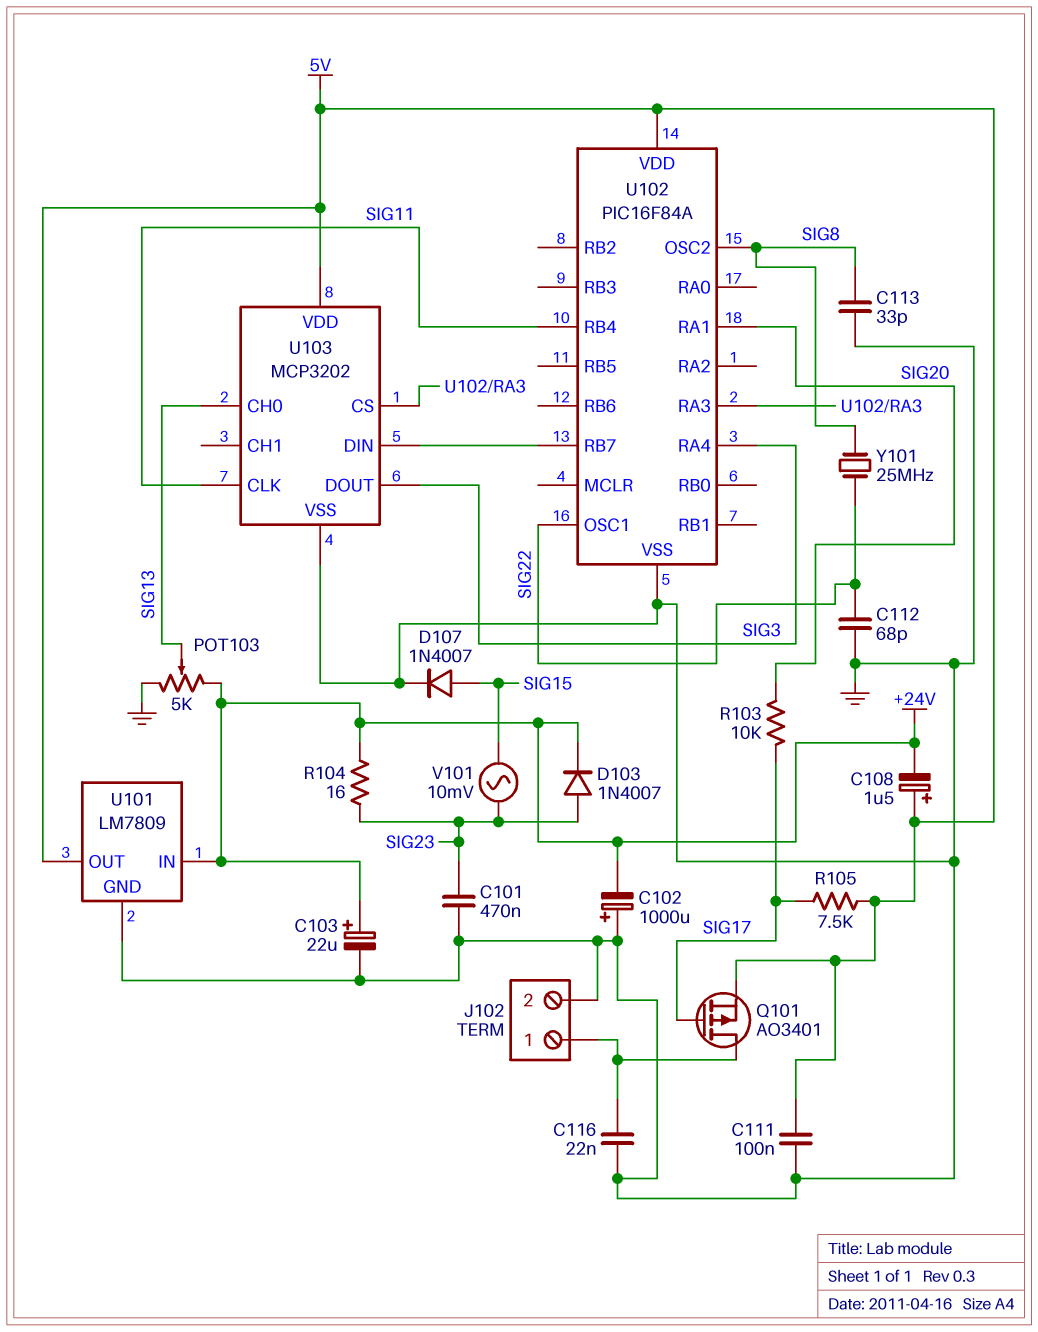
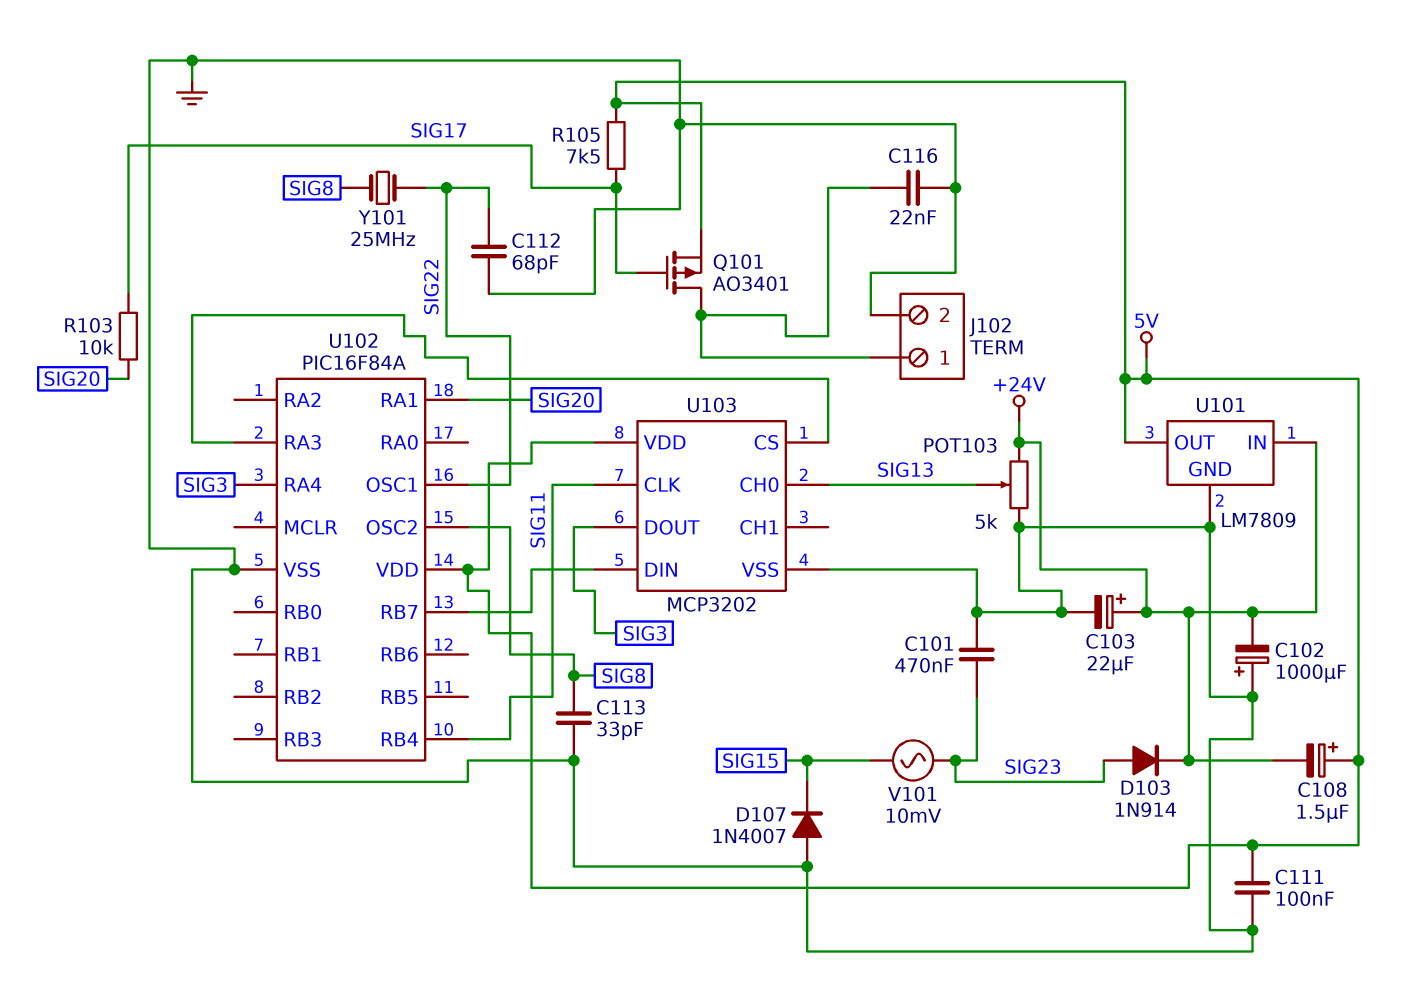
D103: diode 1N4007 (A SIG23, K +24V) -> diode 1N914 (A SIG23, K +24V)
D107: diode 1N4007 (A SIG15, K GND) -> diode 1N4007 (A GND, K SIG15)
R104: 16 (+24V, SIG23) -> none

